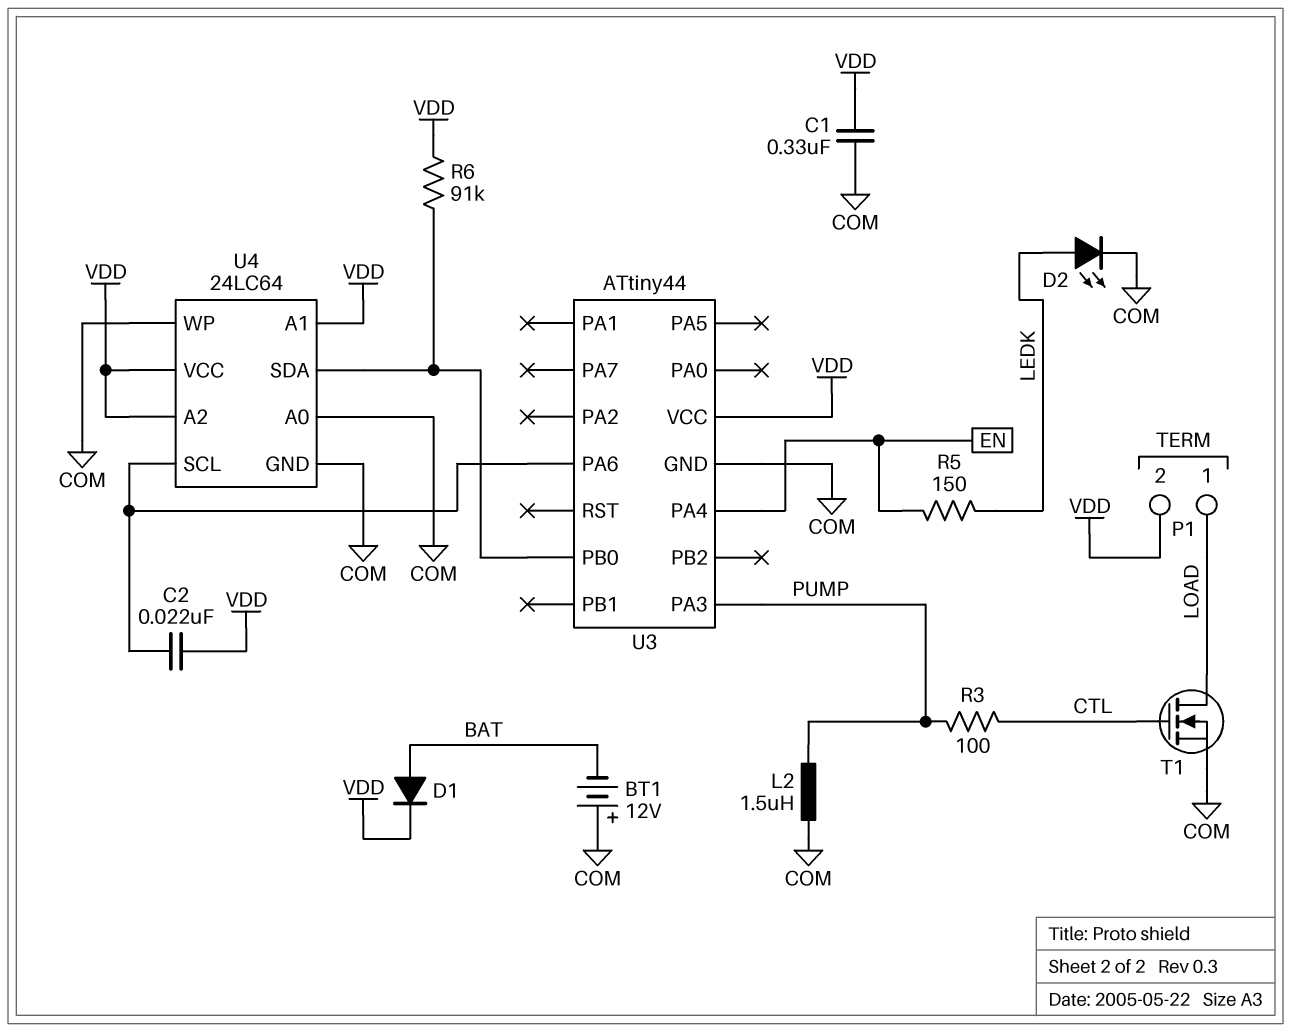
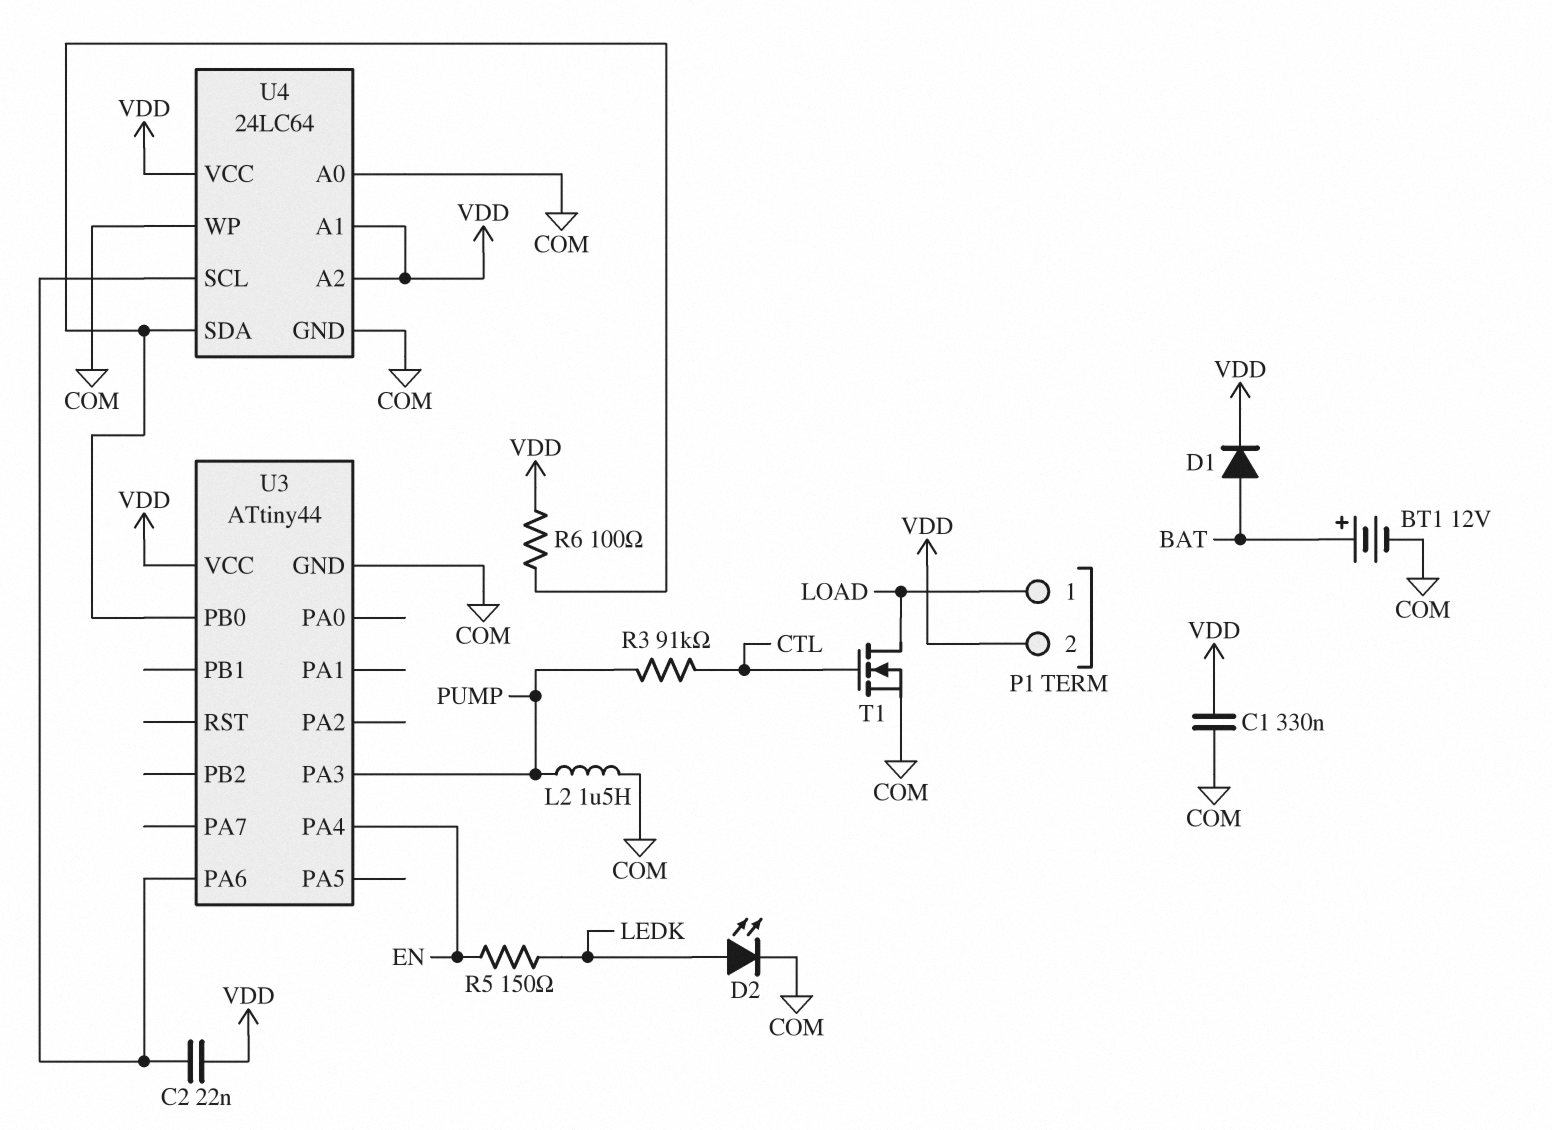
BT1: 12V (plus COM, minus BAT) -> 12V (plus BAT, minus COM)
R3: 100 (CTL, PUMP) -> 91k (CTL, PUMP)
R6: 91k (U3/PB0, VDD) -> 100 (U3/PB0, VDD)

